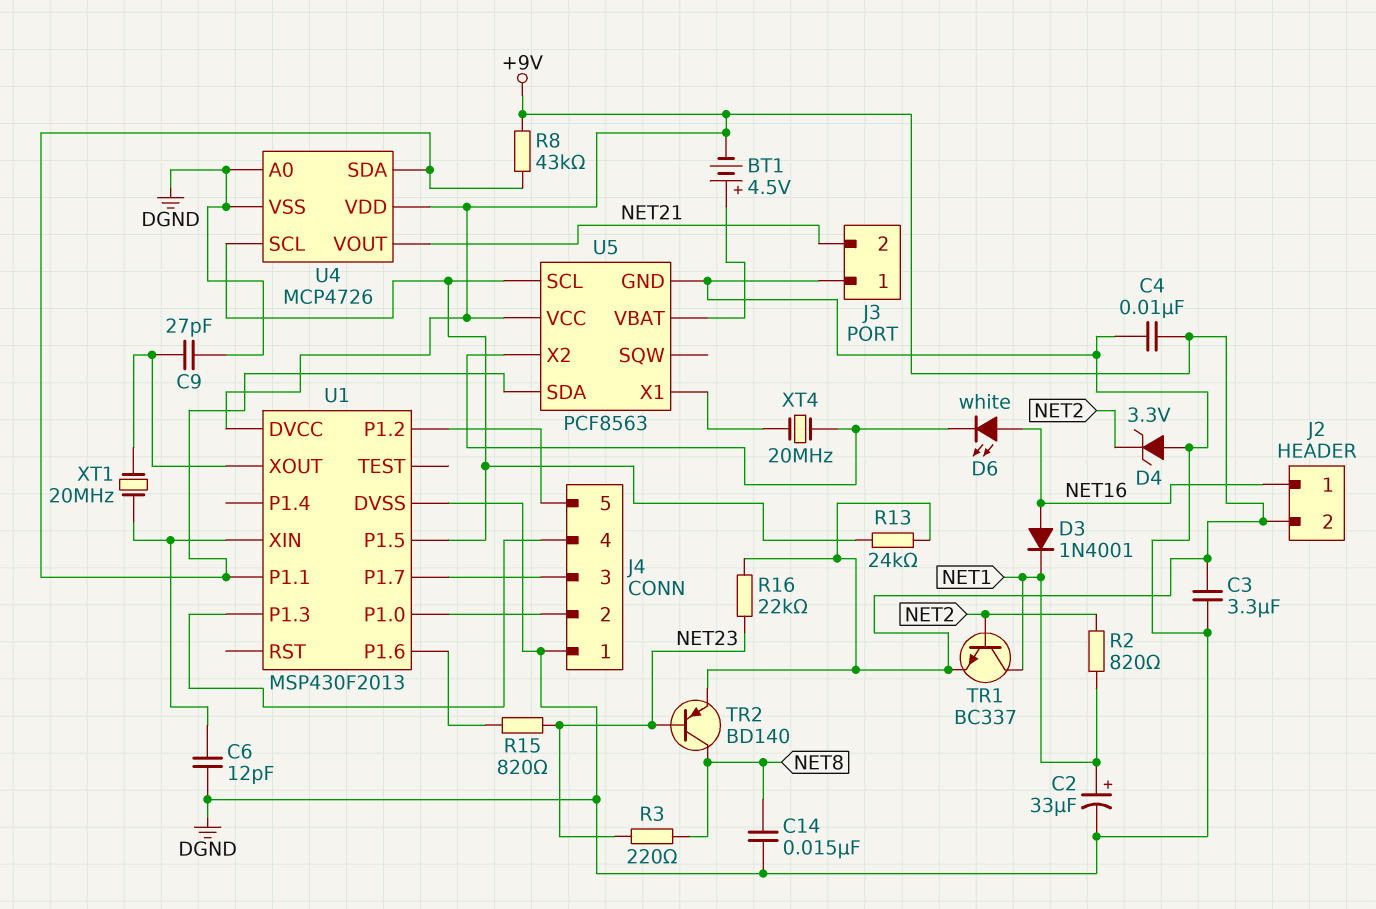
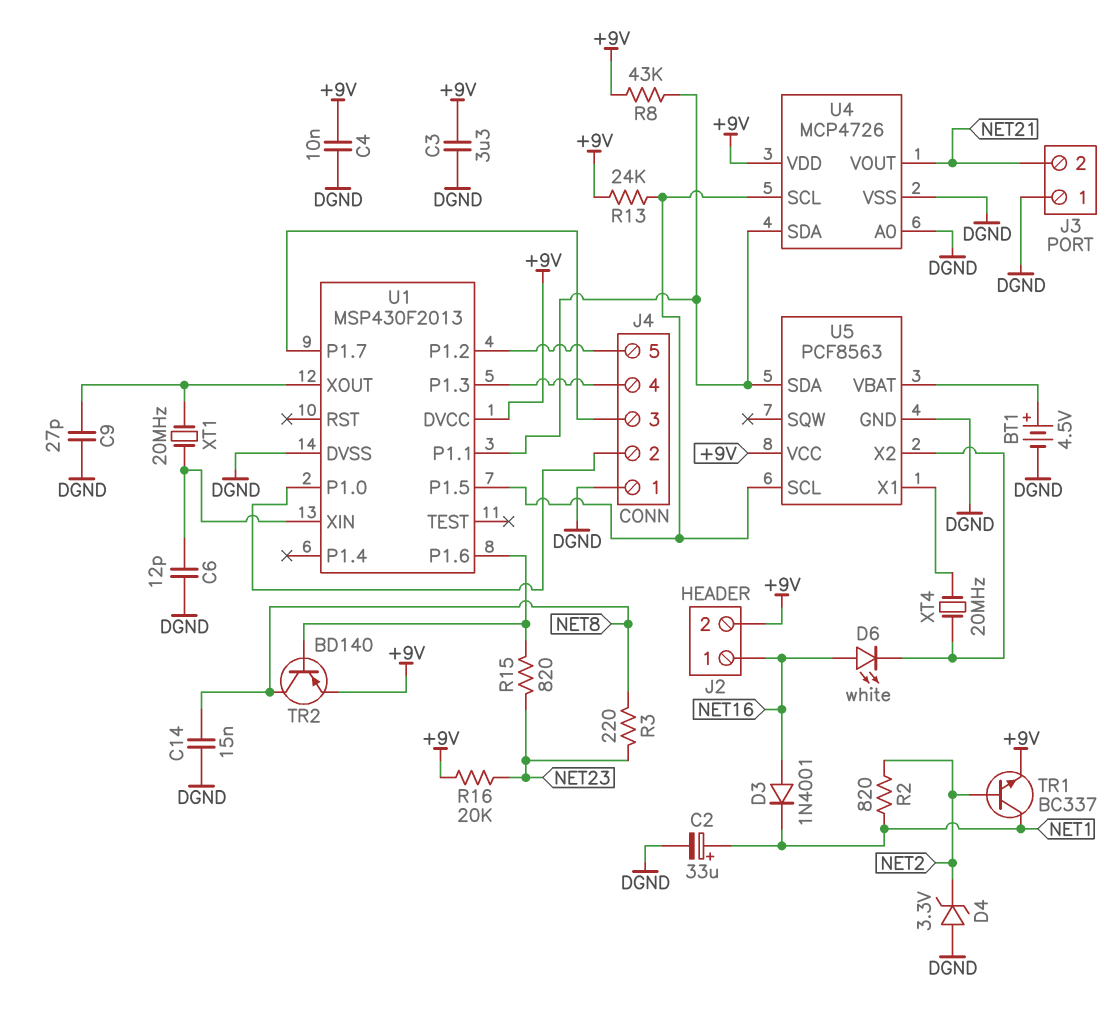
BT1: 4.5V (plus U5/VBAT, minus +9V) -> 4.5V (plus U5/VBAT, minus DGND)
R16: 22k (+9V, NET23) -> 20k (+9V, NET23)
TR2: PNP BD140 (B NET23, C NET8, E +9V) -> PNP BD140 (B U1/P1.6, C NET8, E +9V)

